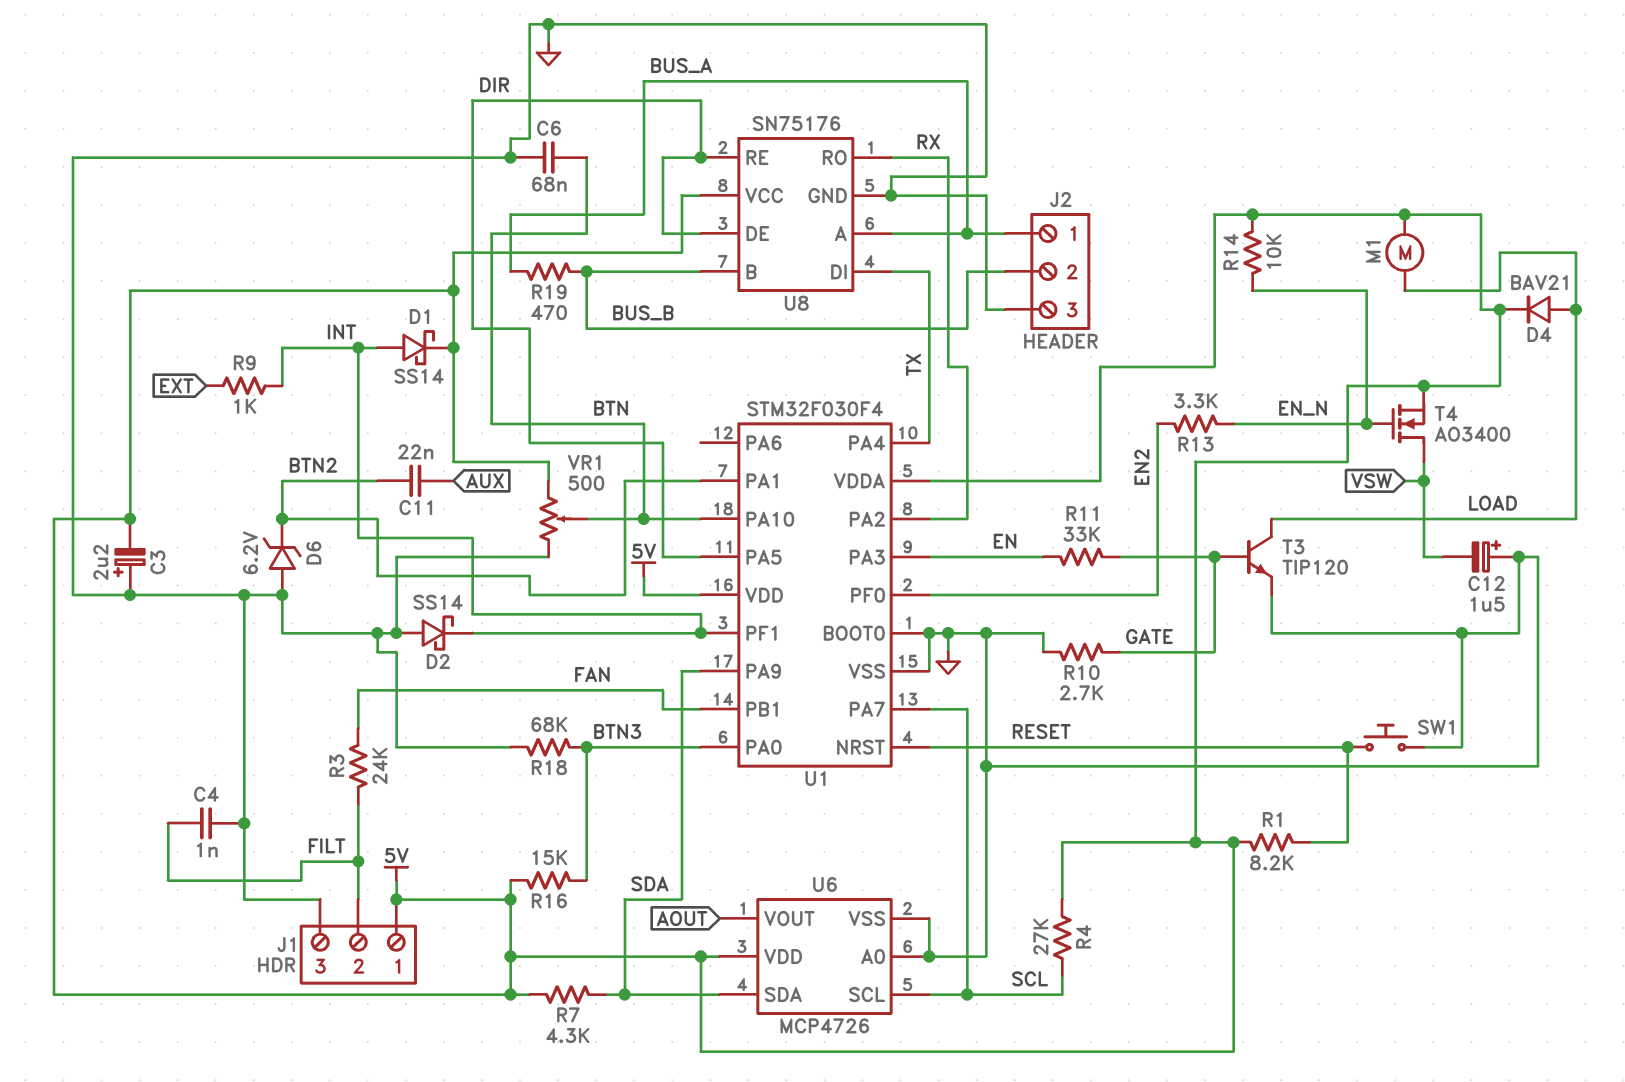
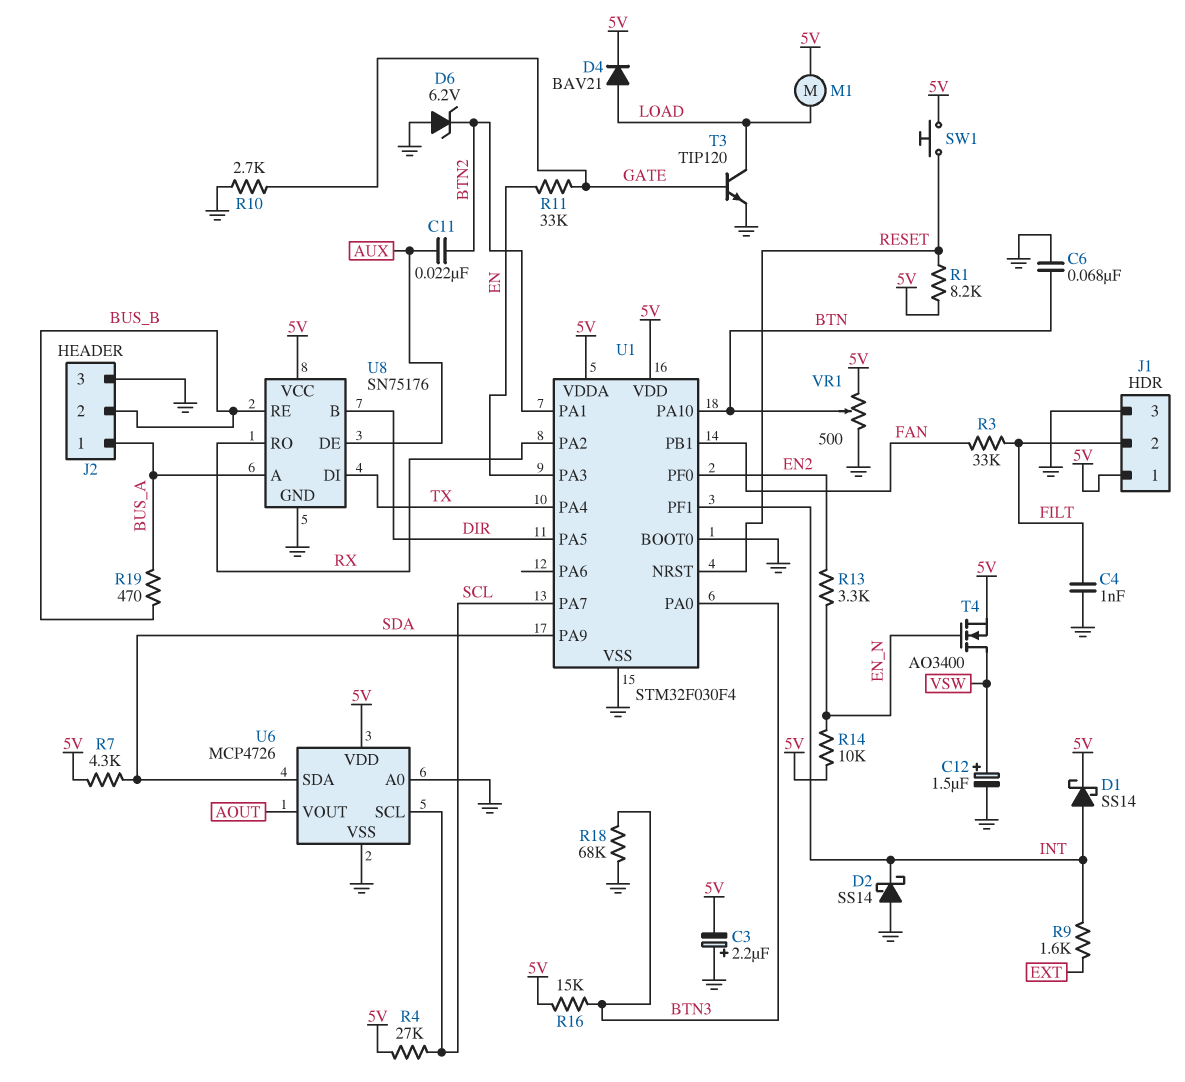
C12: 1.5uF (plus GND, minus VSW) -> 1.5uF (plus VSW, minus GND)
R3: 24k (FAN, FILT) -> 33k (FAN, FILT)
R9: 1k (EXT, INT) -> 1.6k (EXT, INT)
SW1: button (GND, RESET) -> button (5V, RESET)
U8 pin B: BUS_B -> DIR
U8 pin DE: DIR -> AUX
U8 pin RE: DIR -> BUS_B

